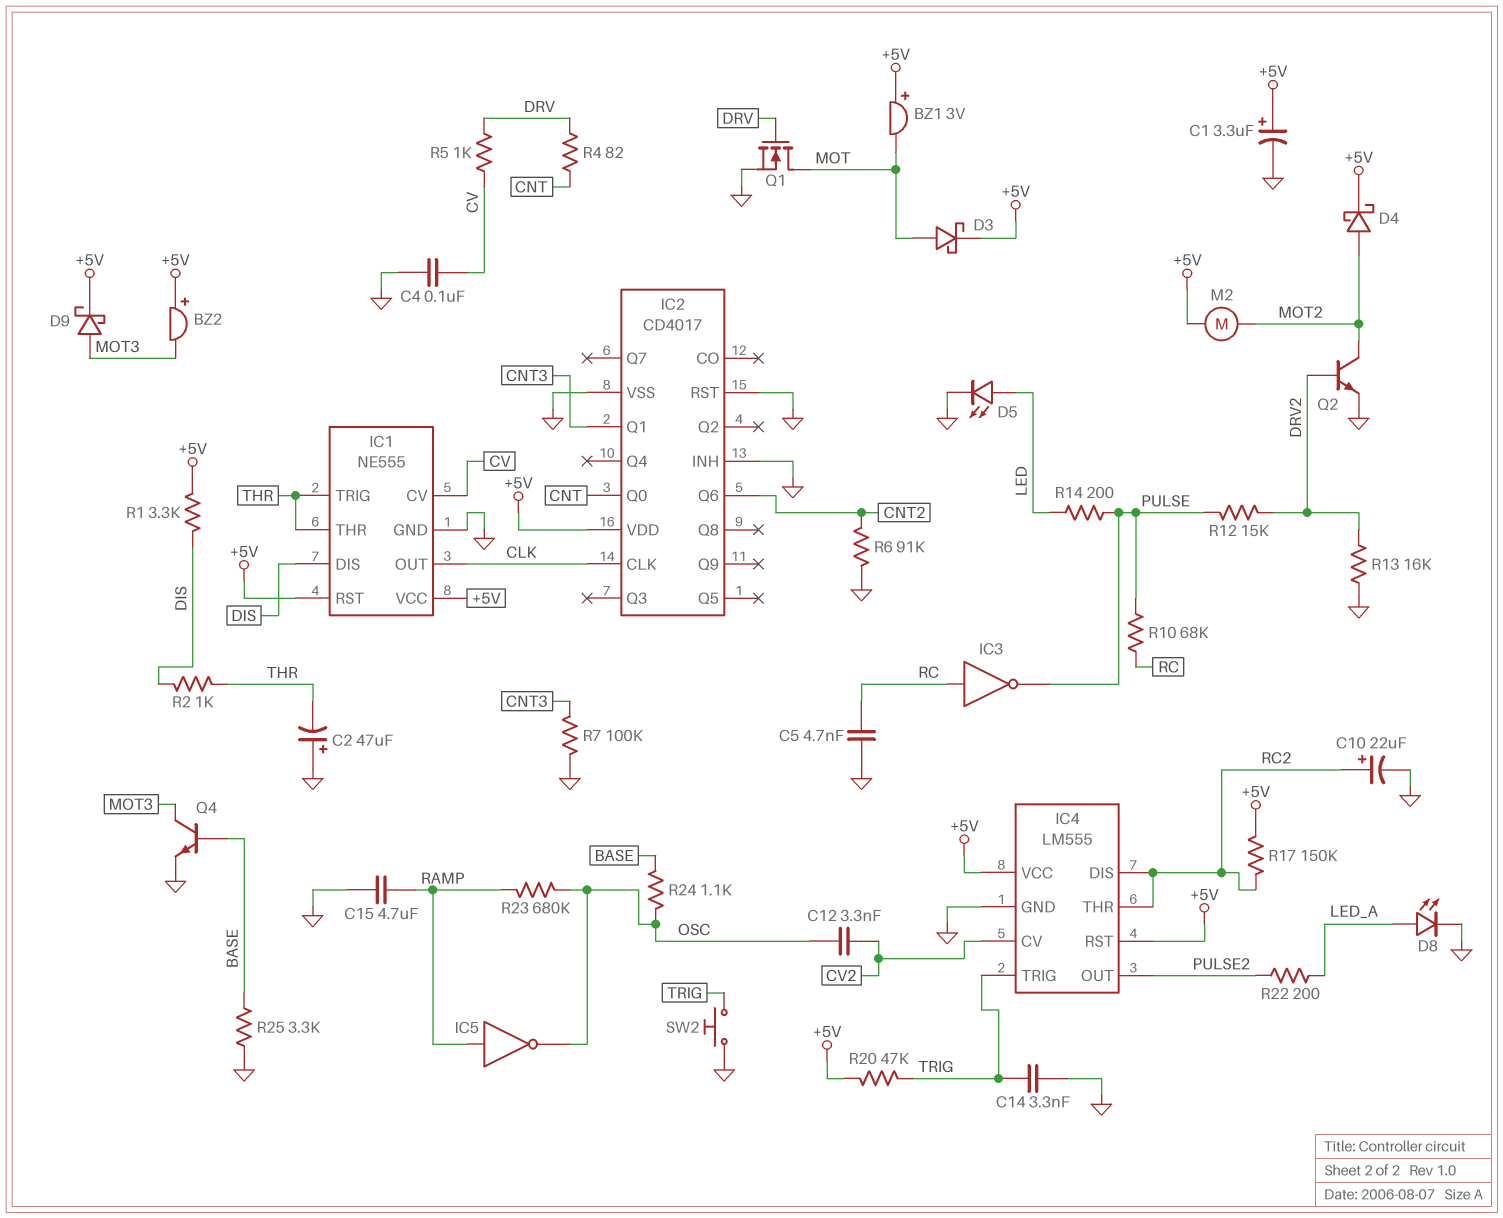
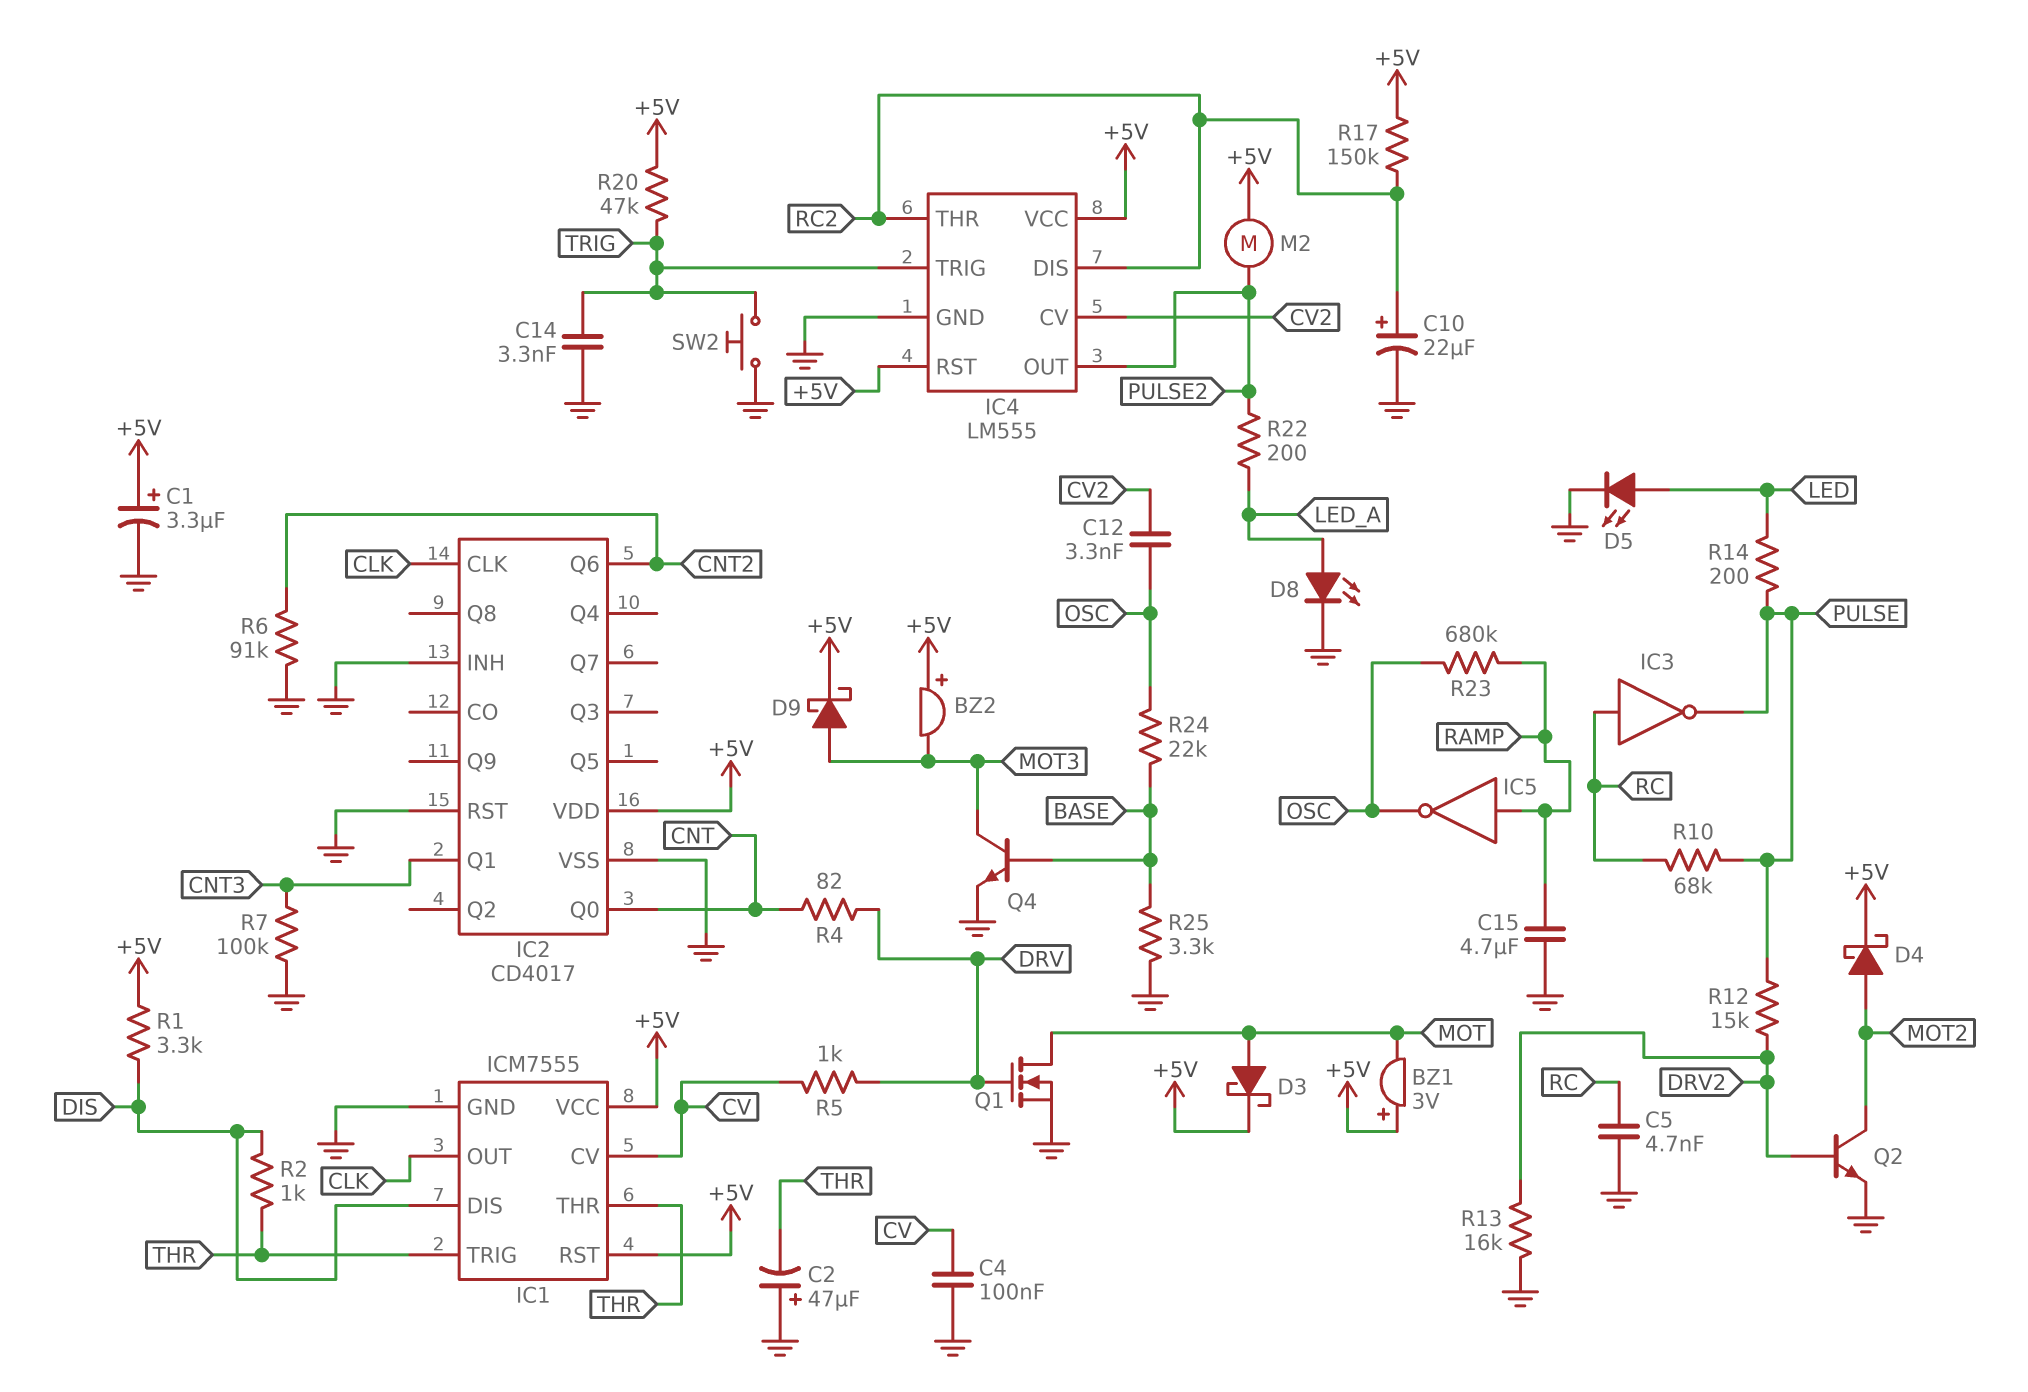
IC1: NE555 -> ICM7555
M2: motor (+5V, MOT2) -> motor (+5V, PULSE2)
R24: 1.1k (BASE, OSC) -> 22k (BASE, OSC)

